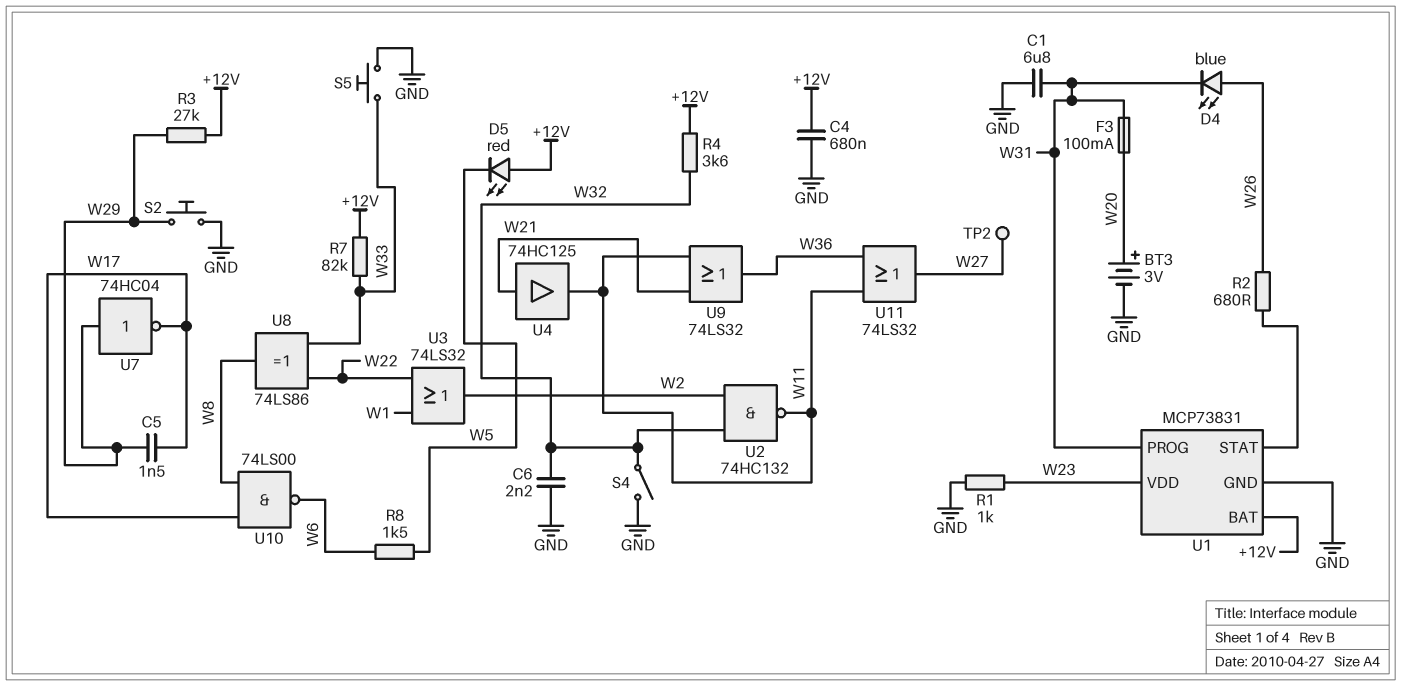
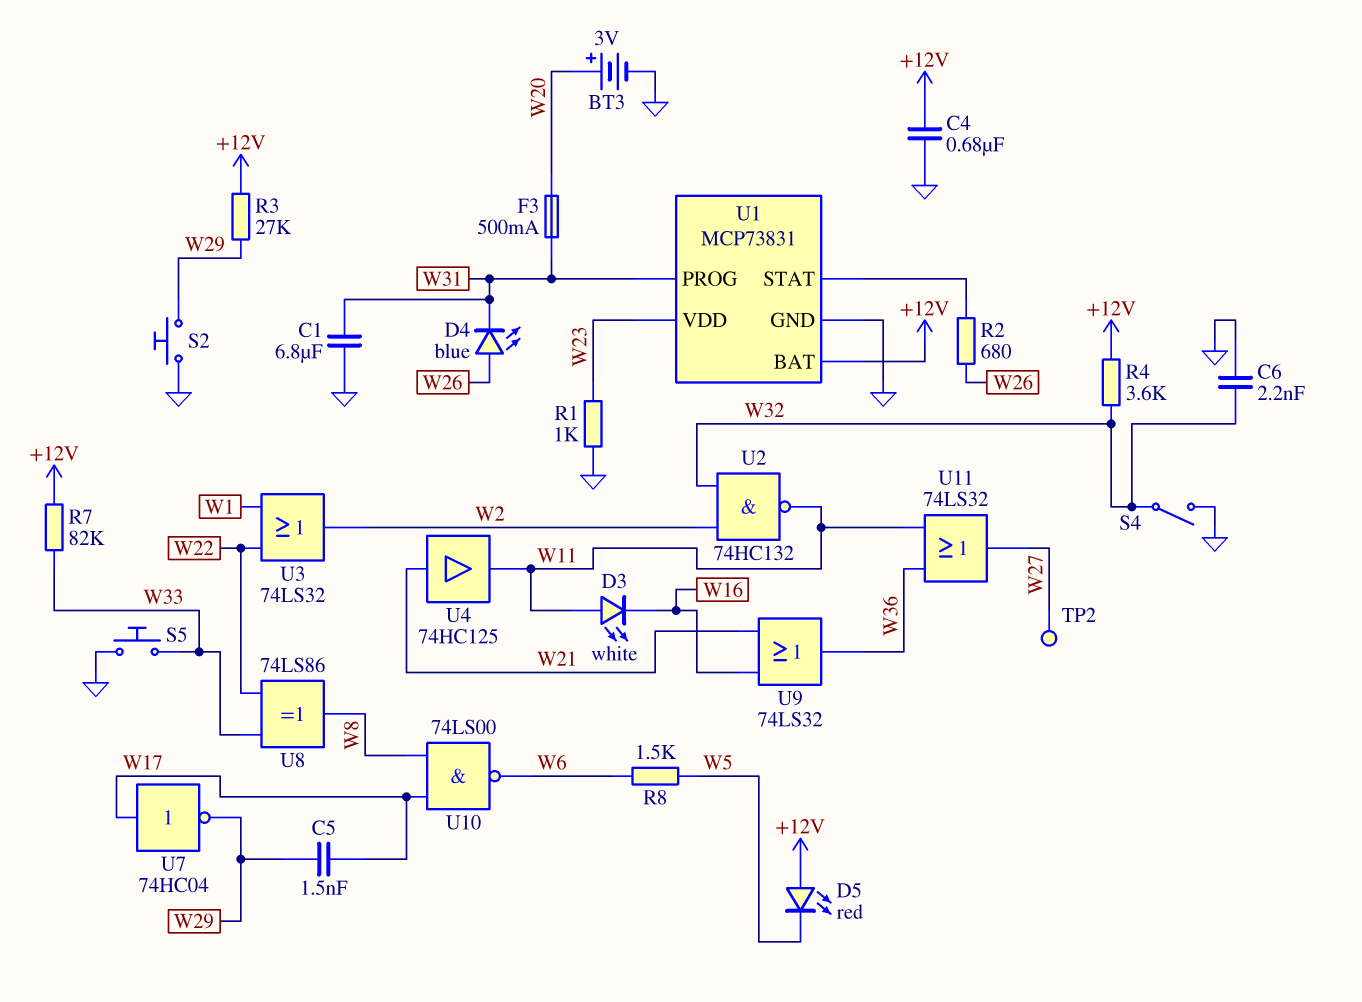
D3: none -> LED white (A W11, K W16)
F3: 100mA (W20, W31) -> 500mA (W20, W31)
U7: NOT 74HC04 (in W29, out W17) -> NOT 74HC04 (in W17, out W29)
U9: OR 74LS32 (in W11, in W21, out W36) -> OR 74LS32 (in W16, in W21, out W36)

